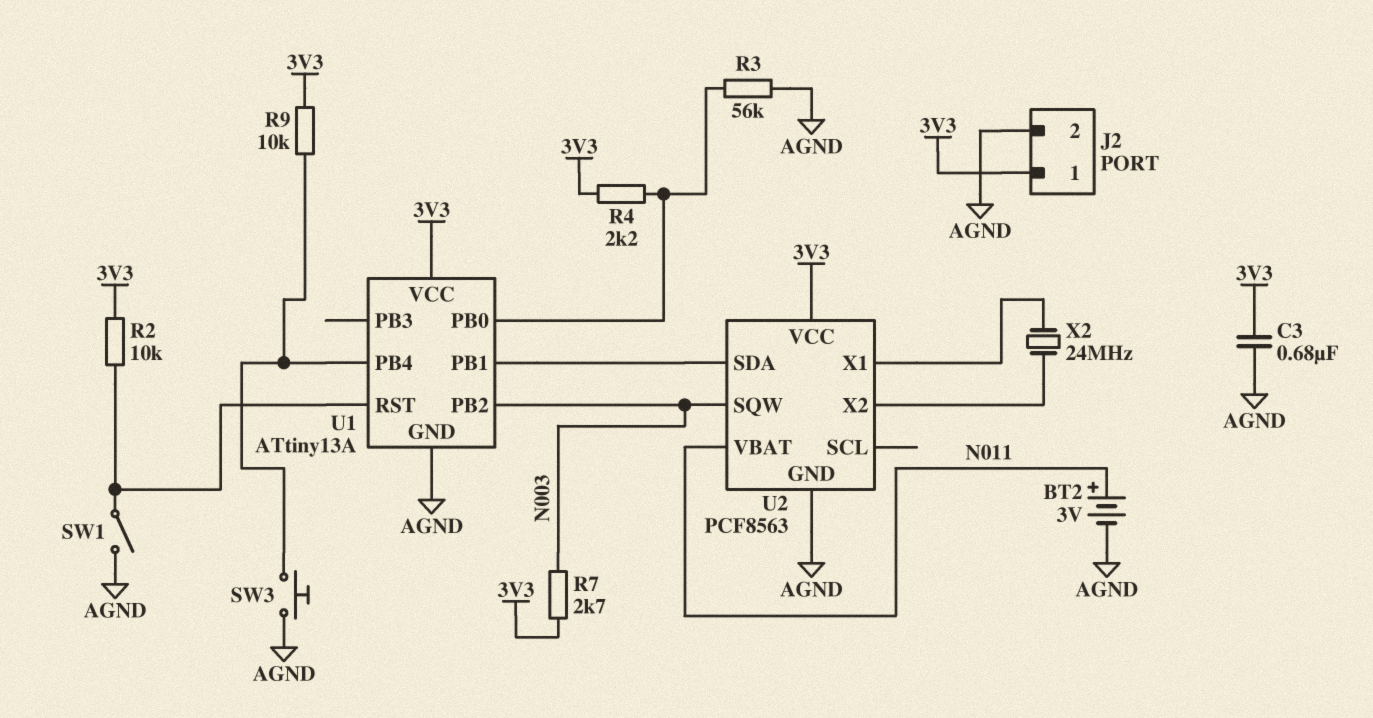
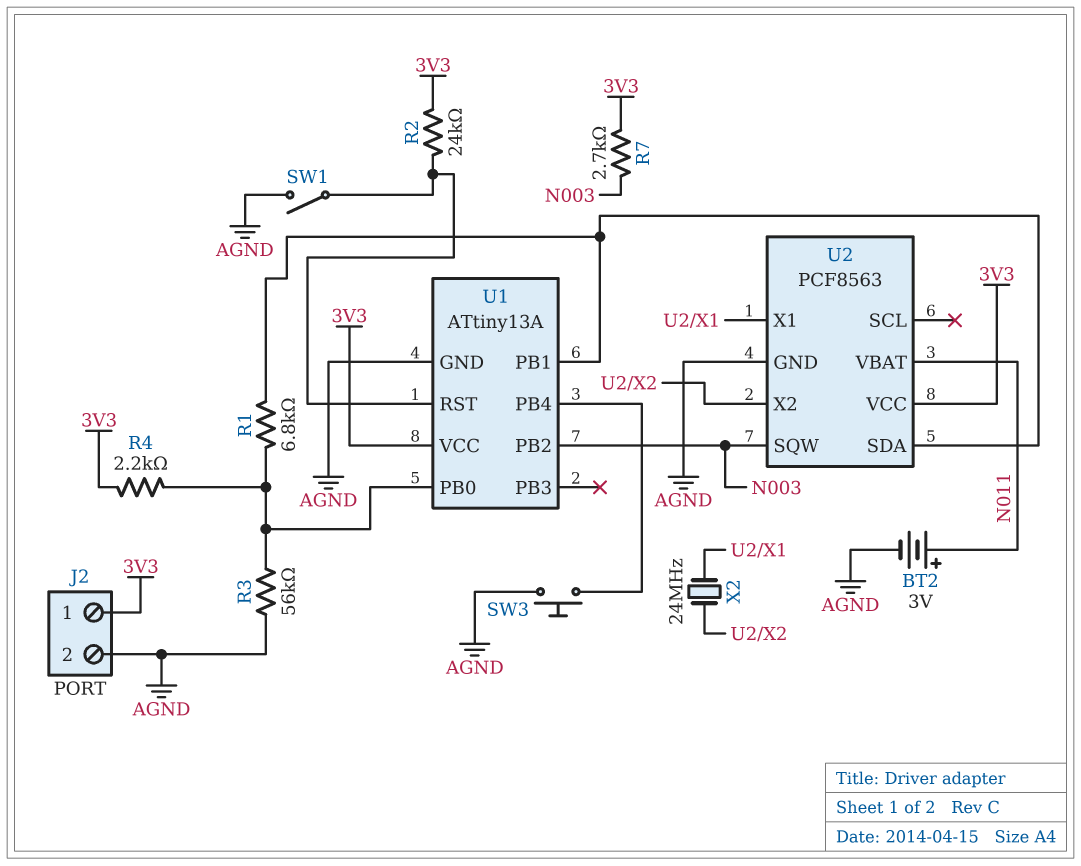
C3: 680nF (3V3, AGND) -> none
R1: none -> 6.8k (U1/PB0, U1/PB1)
R2: 10k (3V3, U1/RST) -> 24k (3V3, U1/RST)
R9: 10k (3V3, U1/PB4) -> none

